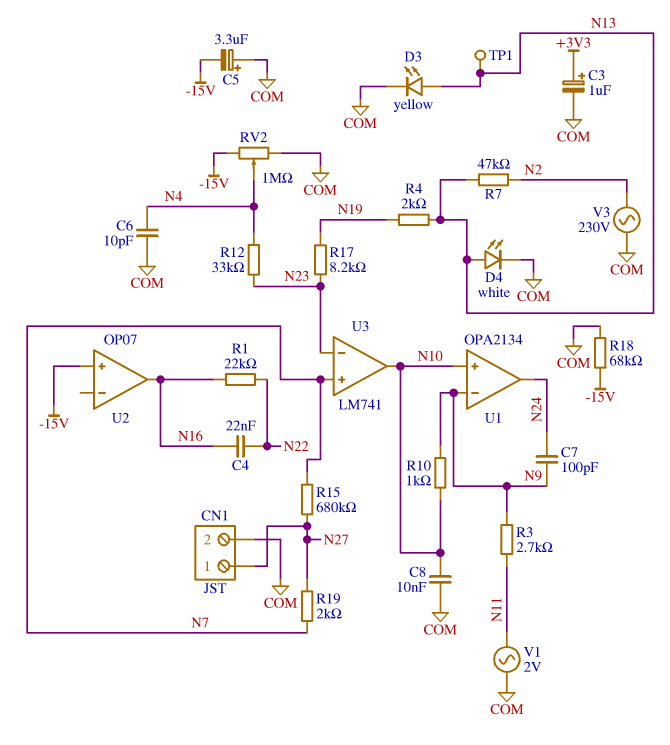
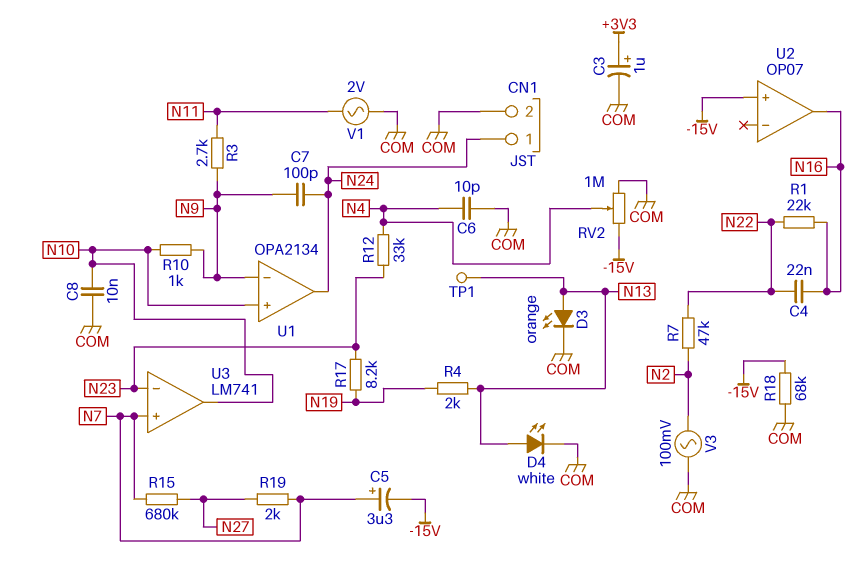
C5: 3.3uF (plus COM, minus -15V) -> 3.3uF (plus N7, minus -15V)
CN1 pin 1: N27 -> N24
D3: LED yellow (A N13, K COM) -> LED orange (A N13, K COM)
R7: 47k (N2, N13) -> 47k (N2, N22)
V3: AC 230V (COM, N2) -> AC 100mV (COM, N2)

